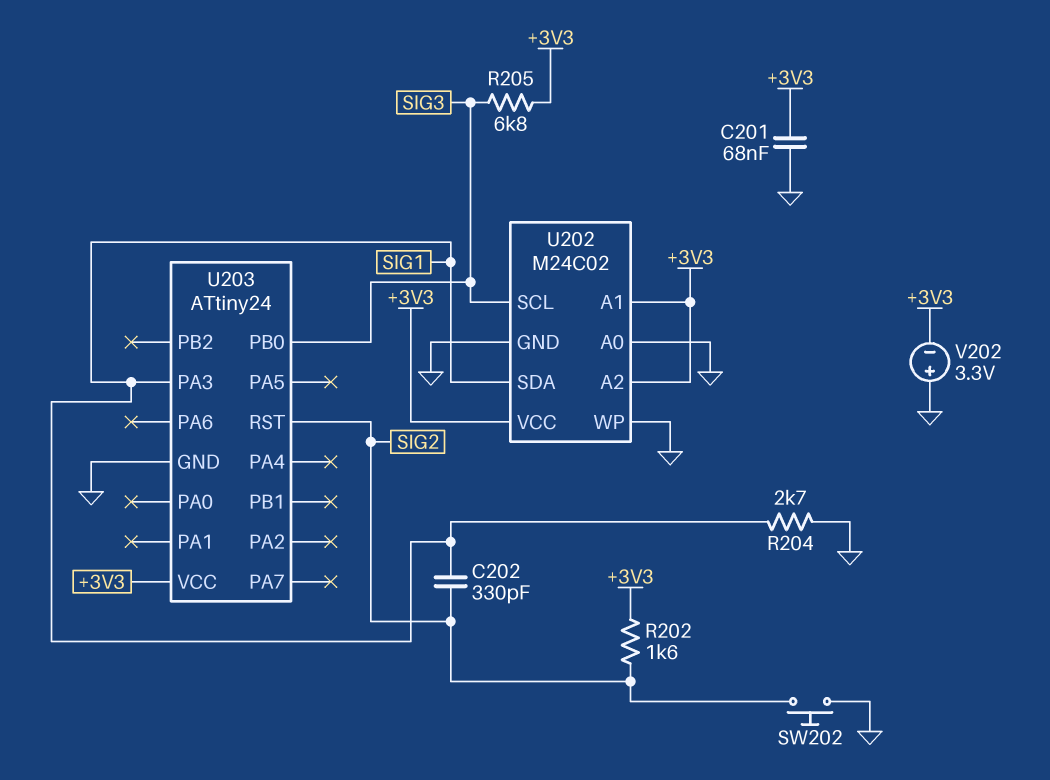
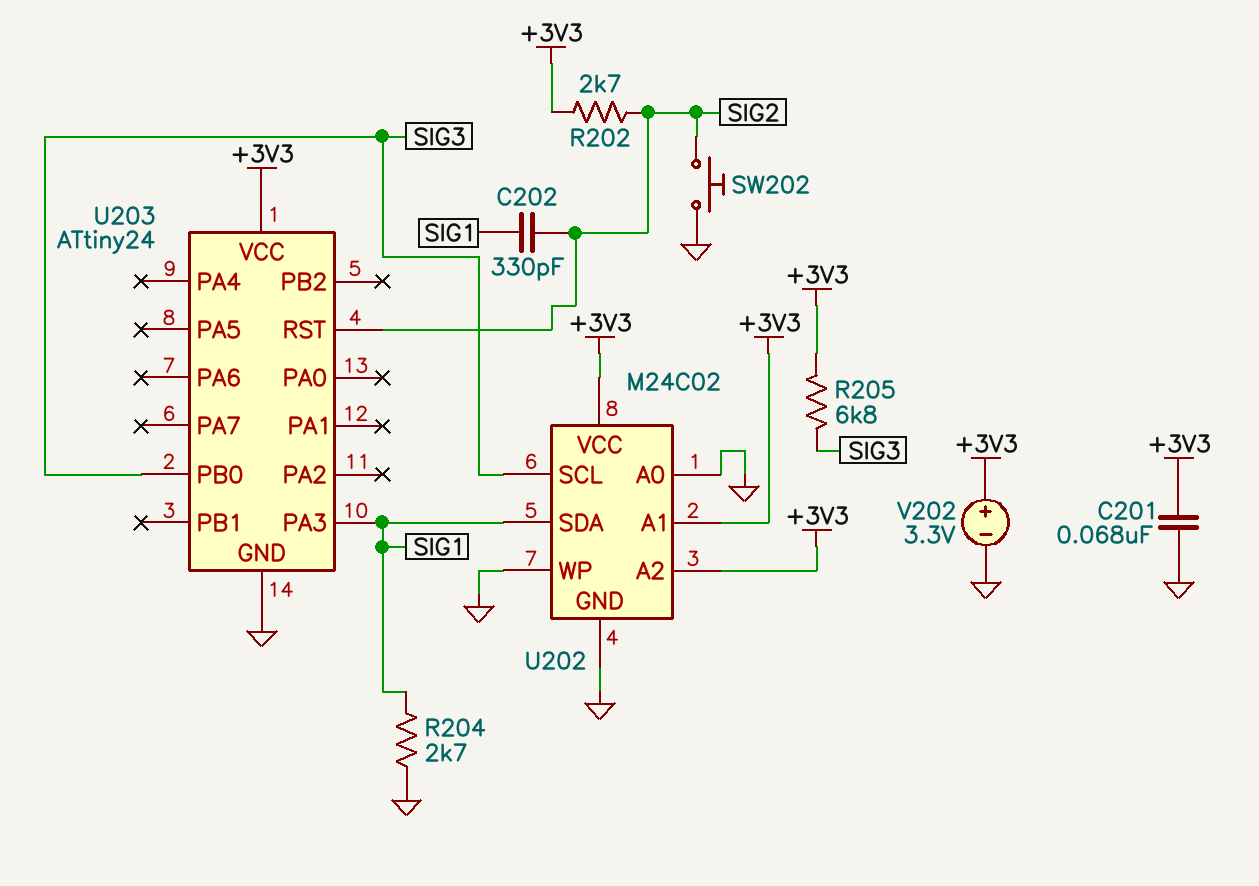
R202: 1.6k (+3V3, SIG2) -> 2.7k (+3V3, SIG2)
V202: 3.3V (plus GND, minus +3V3) -> 3.3V (plus +3V3, minus GND)

